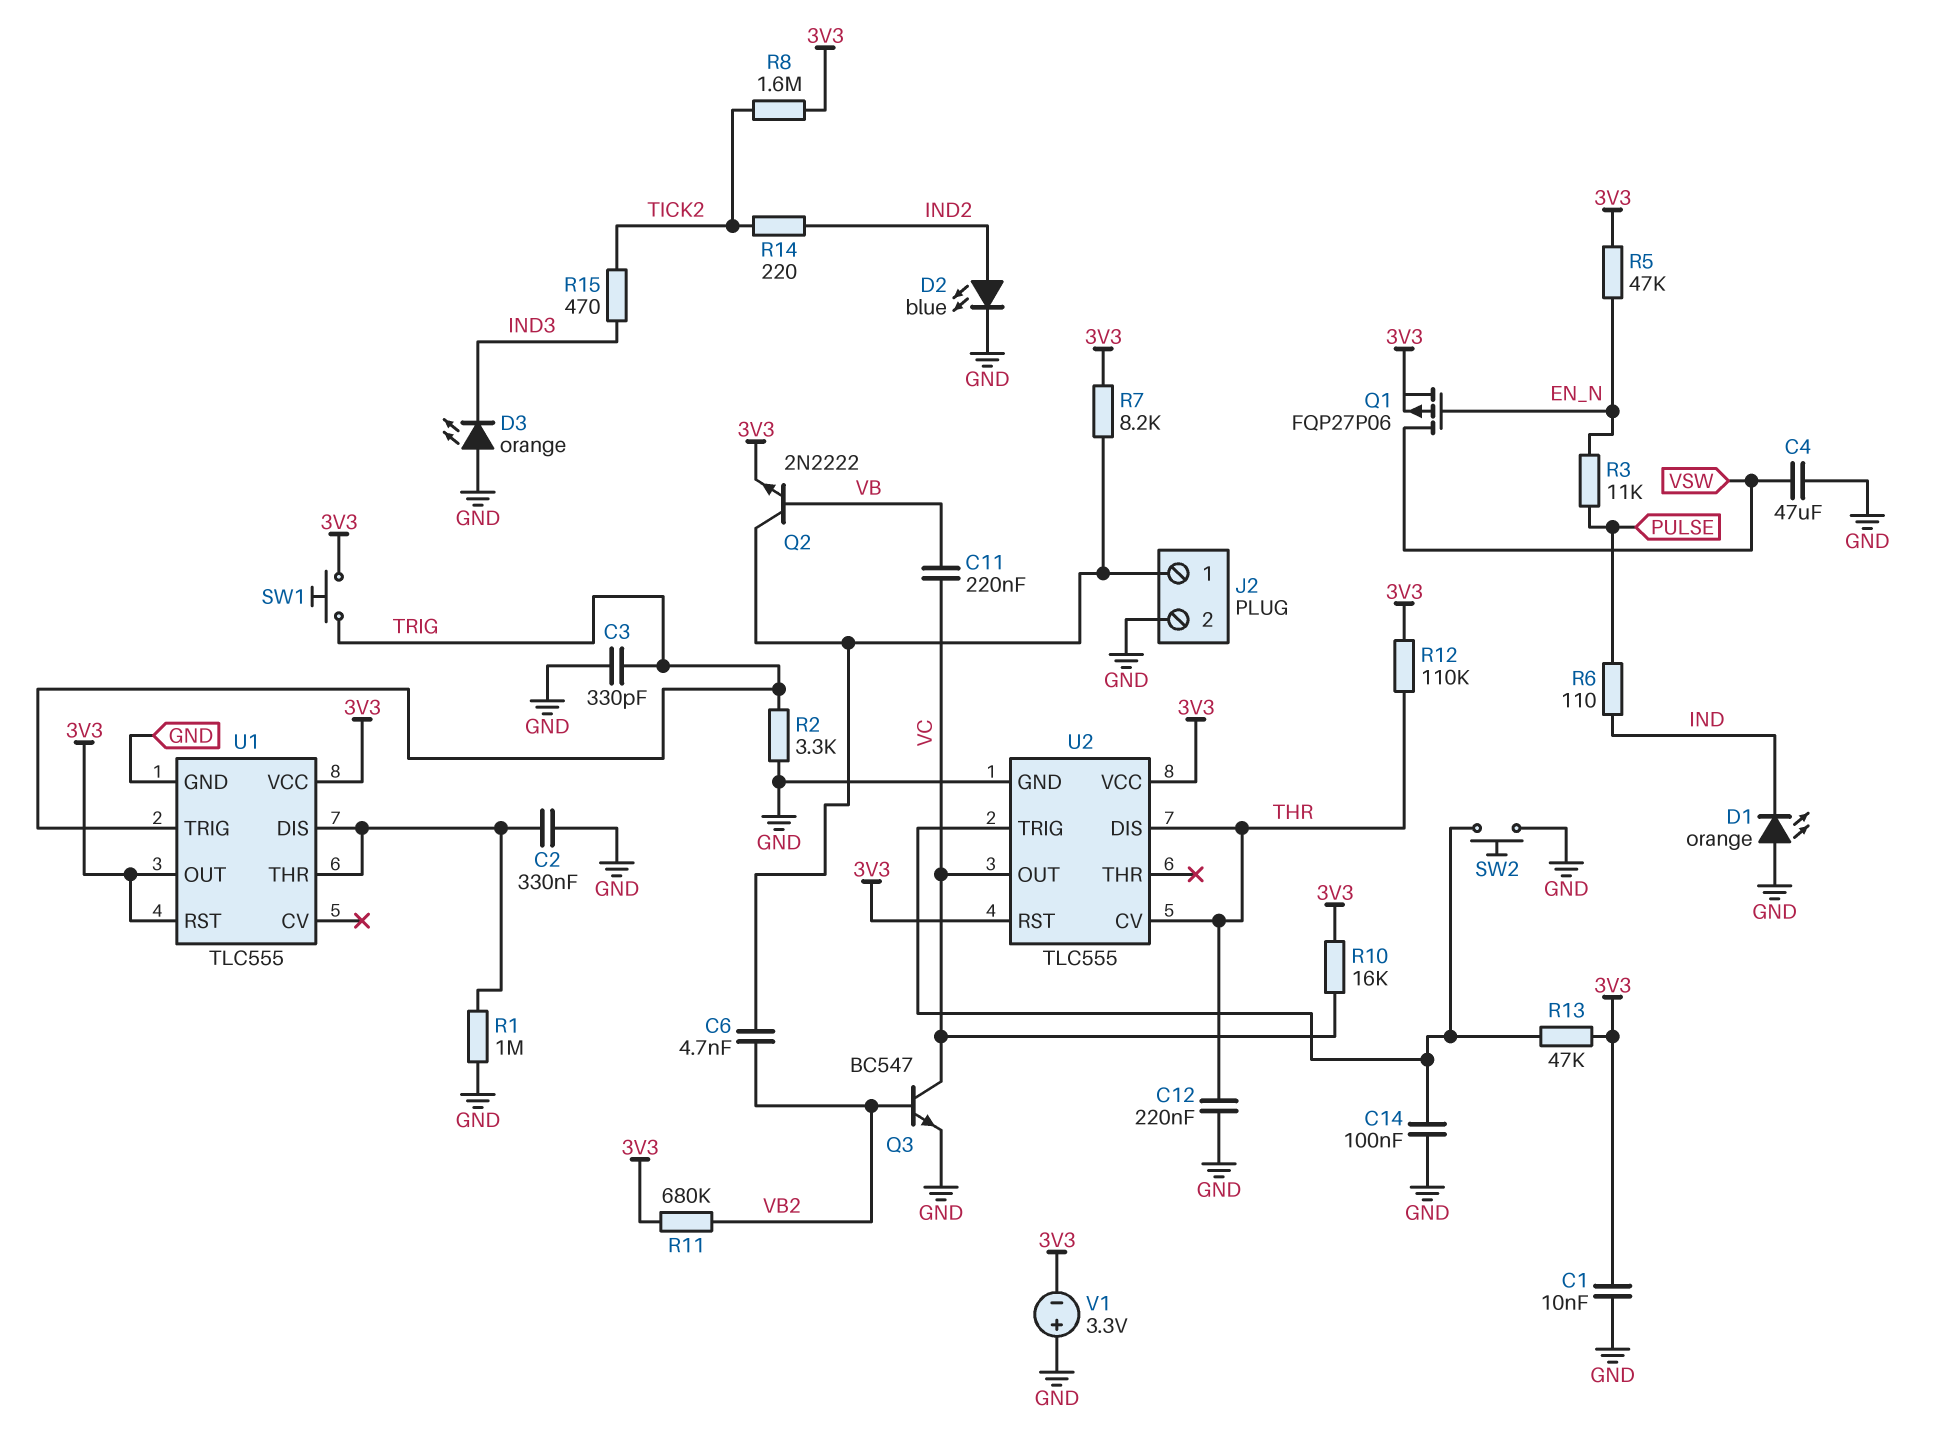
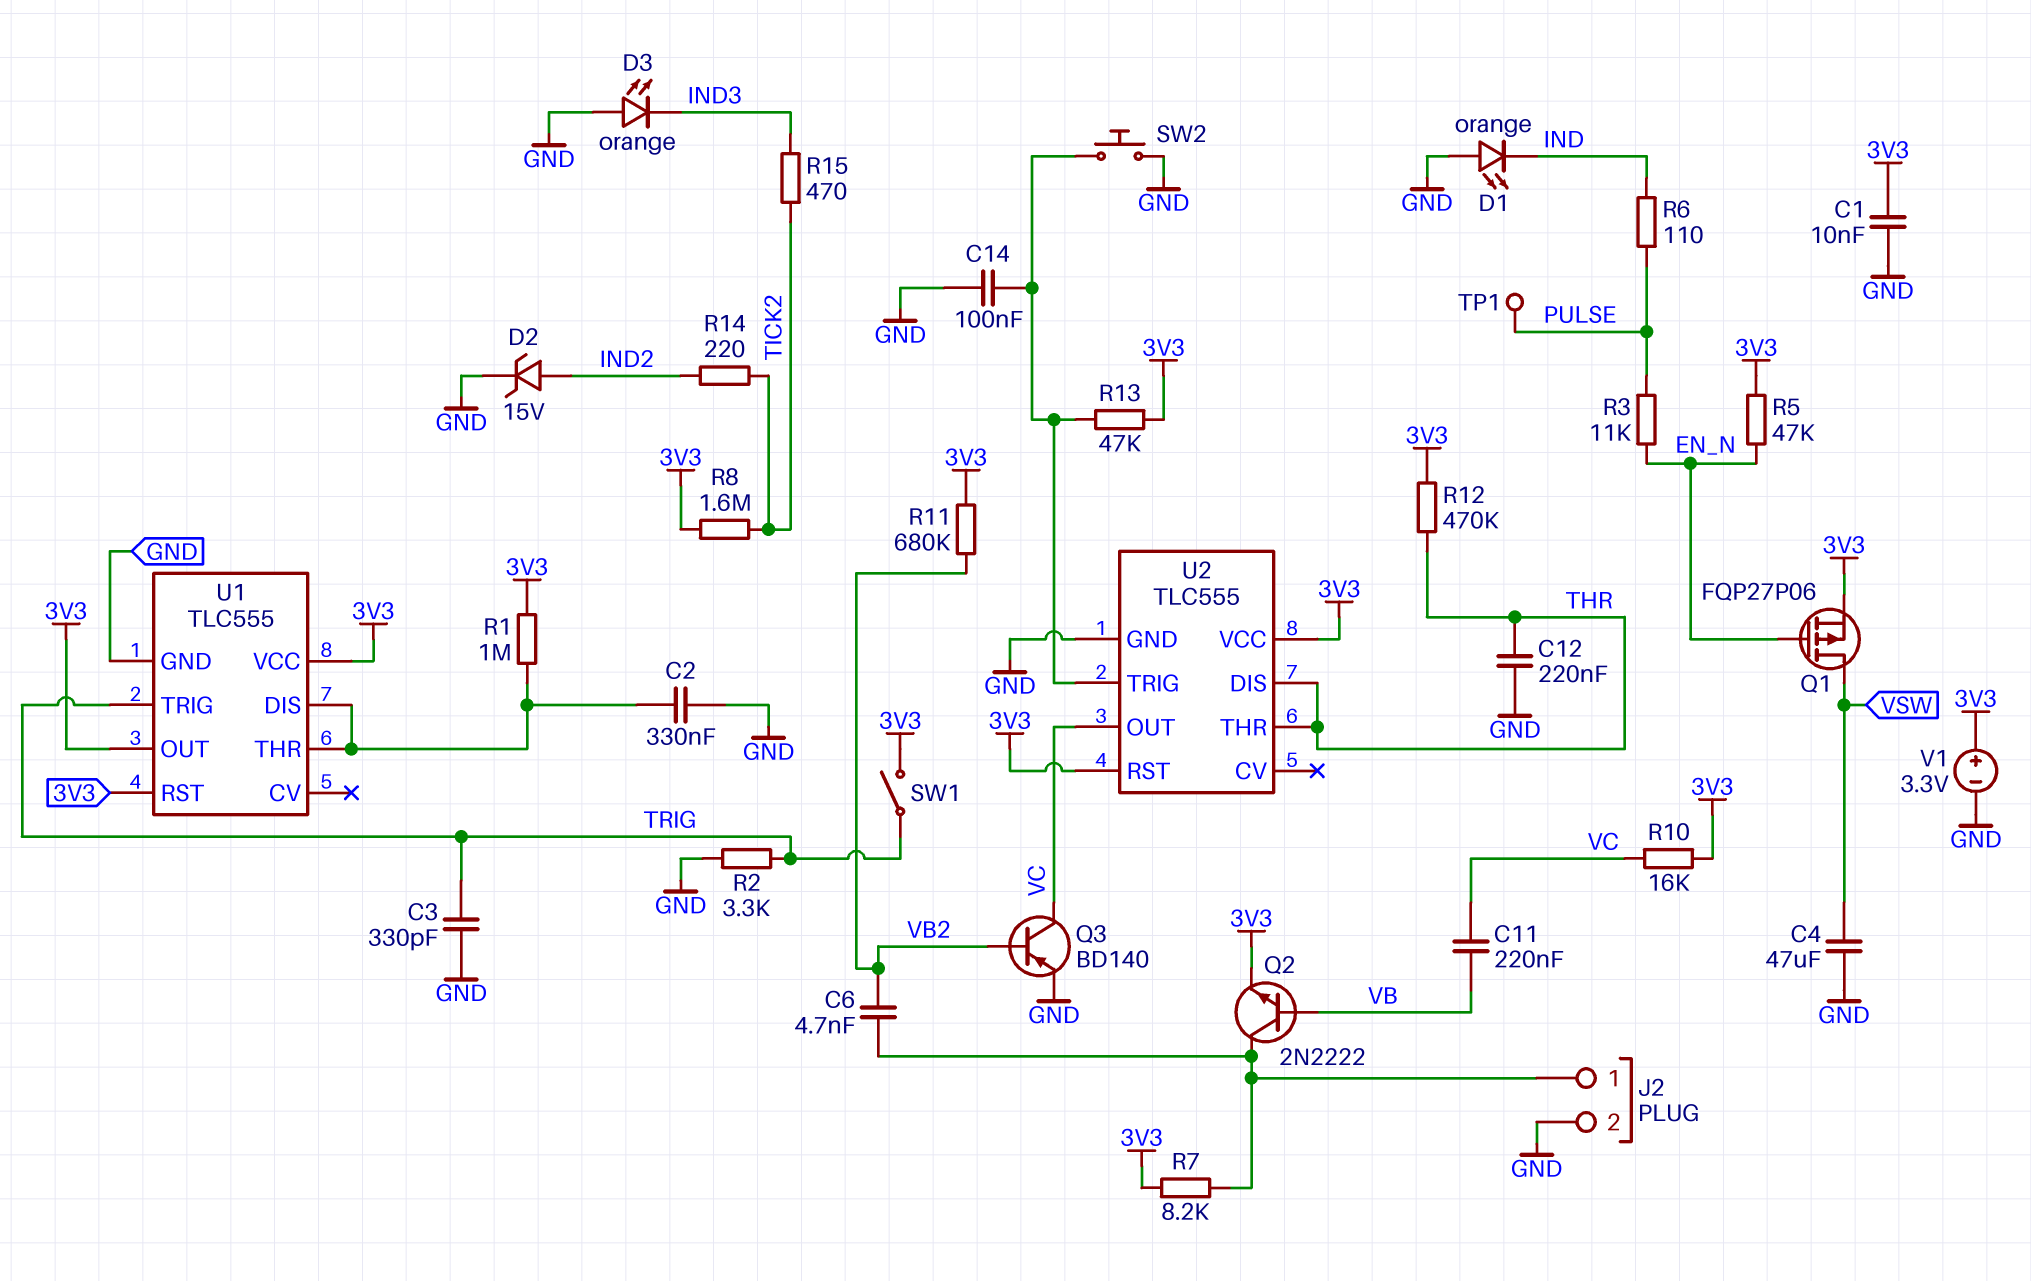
D2: LED blue (A IND2, K GND) -> zener 15V (A IND2, K GND)
Q3: NPN BC547 (B VB2, C VC, E GND) -> PNP BD140 (B VB2, C VC, E GND)
R1: 1M (GND, U1/DIS) -> 1M (3V3, U1/DIS)
R12: 110k (3V3, THR) -> 470k (3V3, THR)
SW1: button (3V3, TRIG) -> switch (3V3, TRIG)
TP1: none -> test point (PULSE)
U2 pin CV: THR -> none
U2 pin THR: none -> THR
V1: 3.3V (plus GND, minus 3V3) -> 3.3V (plus 3V3, minus GND)

